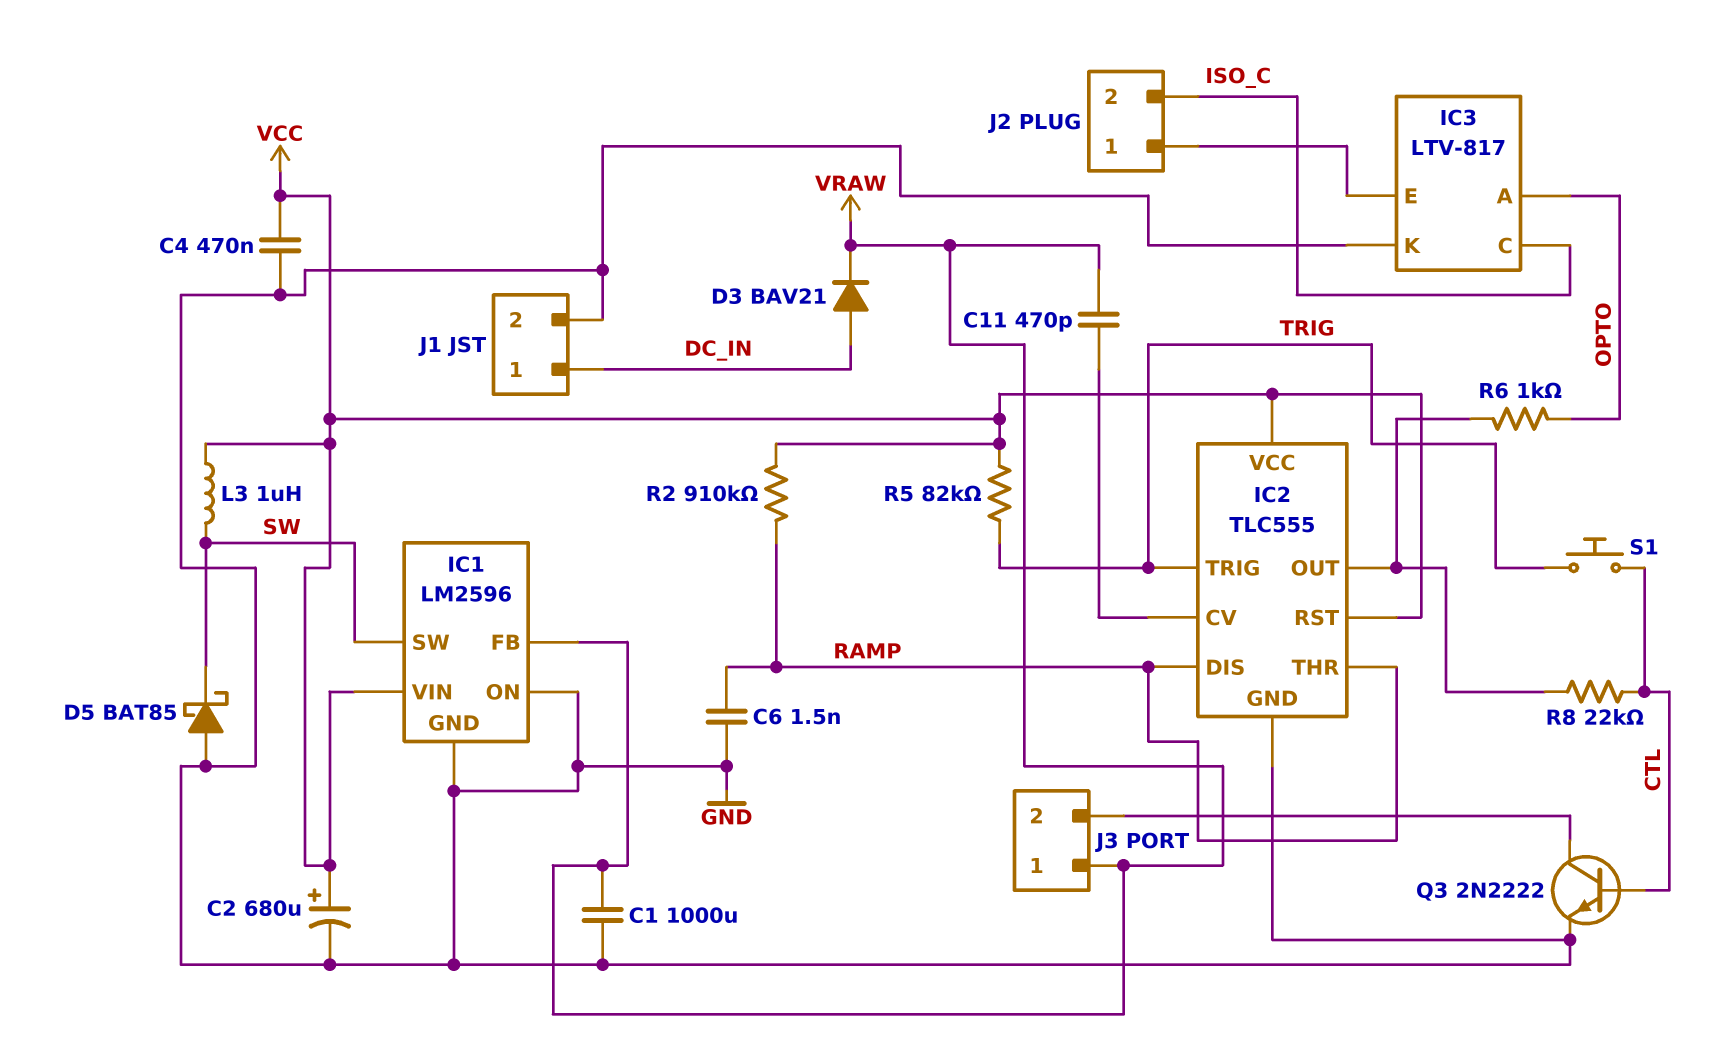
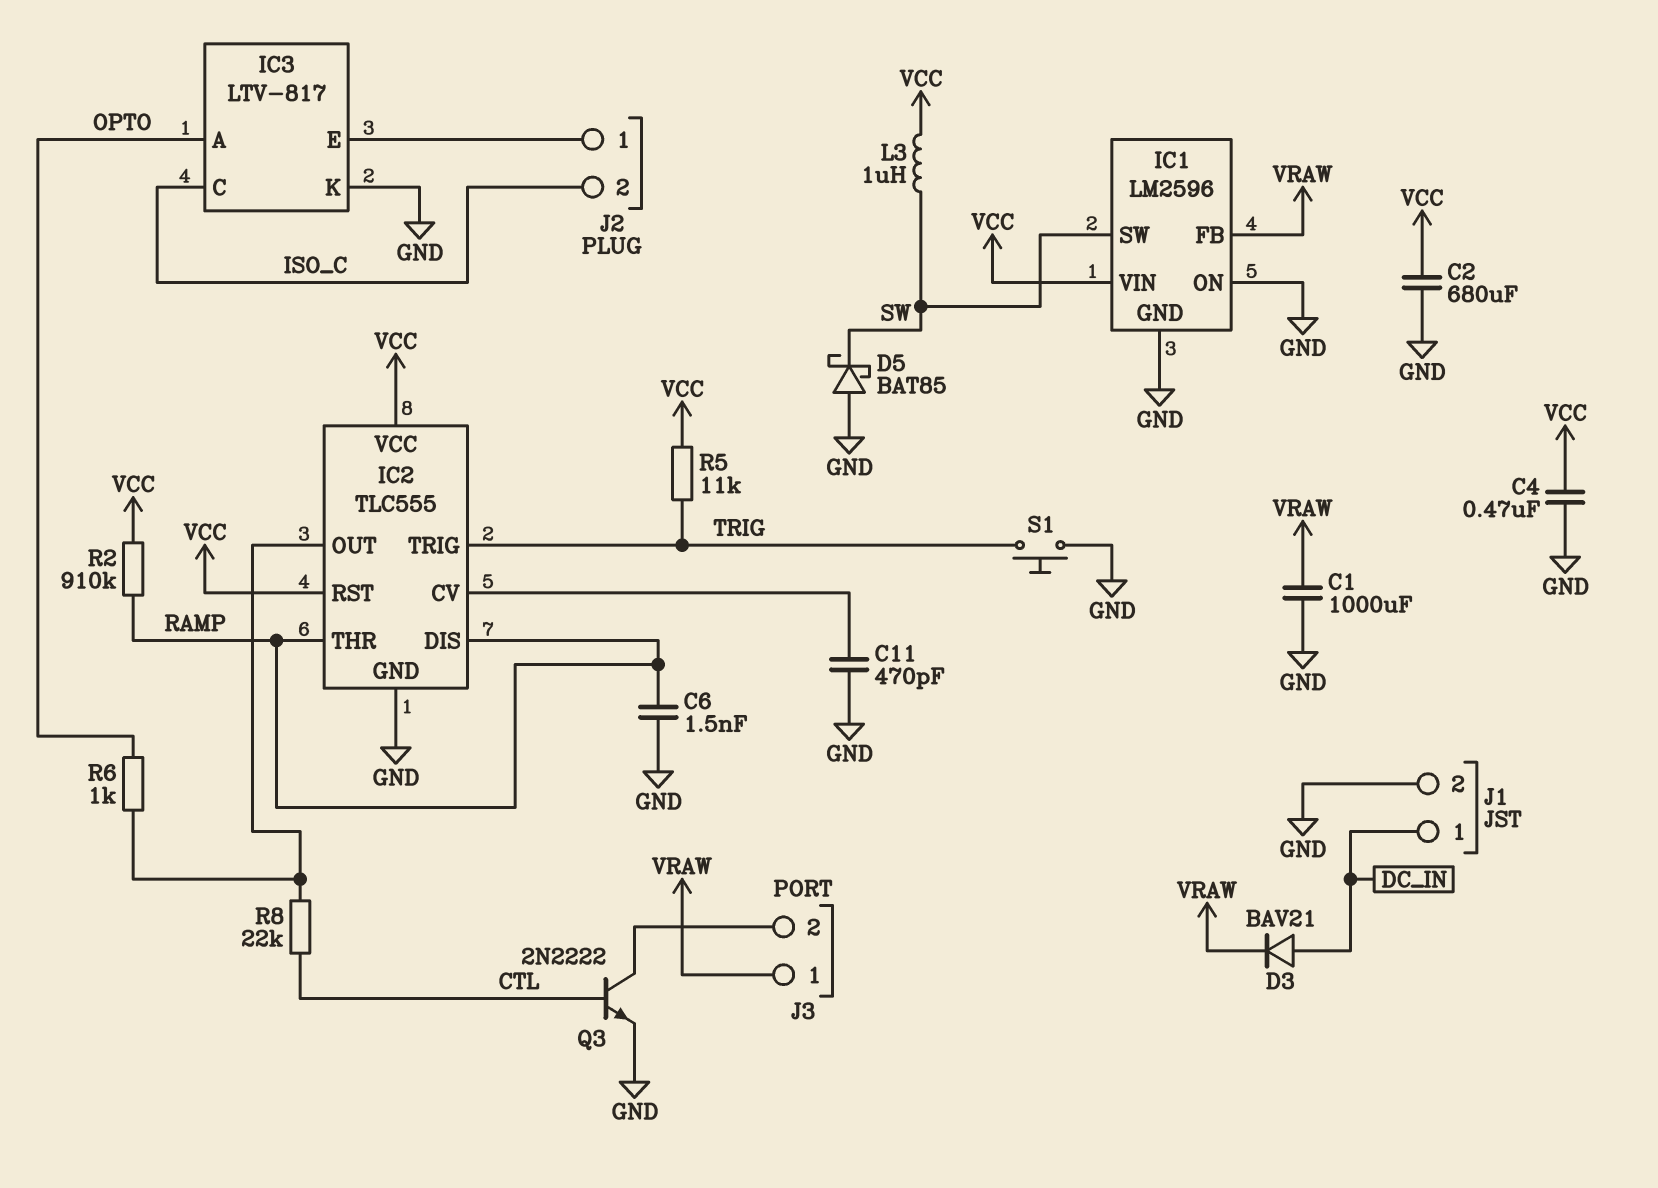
C2: 680uF (plus VCC, minus GND) -> 680uF (GND, VCC)
C11: 470pF (IC2/CV, VRAW) -> 470pF (GND, IC2/CV)
R5: 82k (TRIG, VCC) -> 11k (TRIG, VCC)
S1: button (CTL, TRIG) -> button (GND, TRIG)

